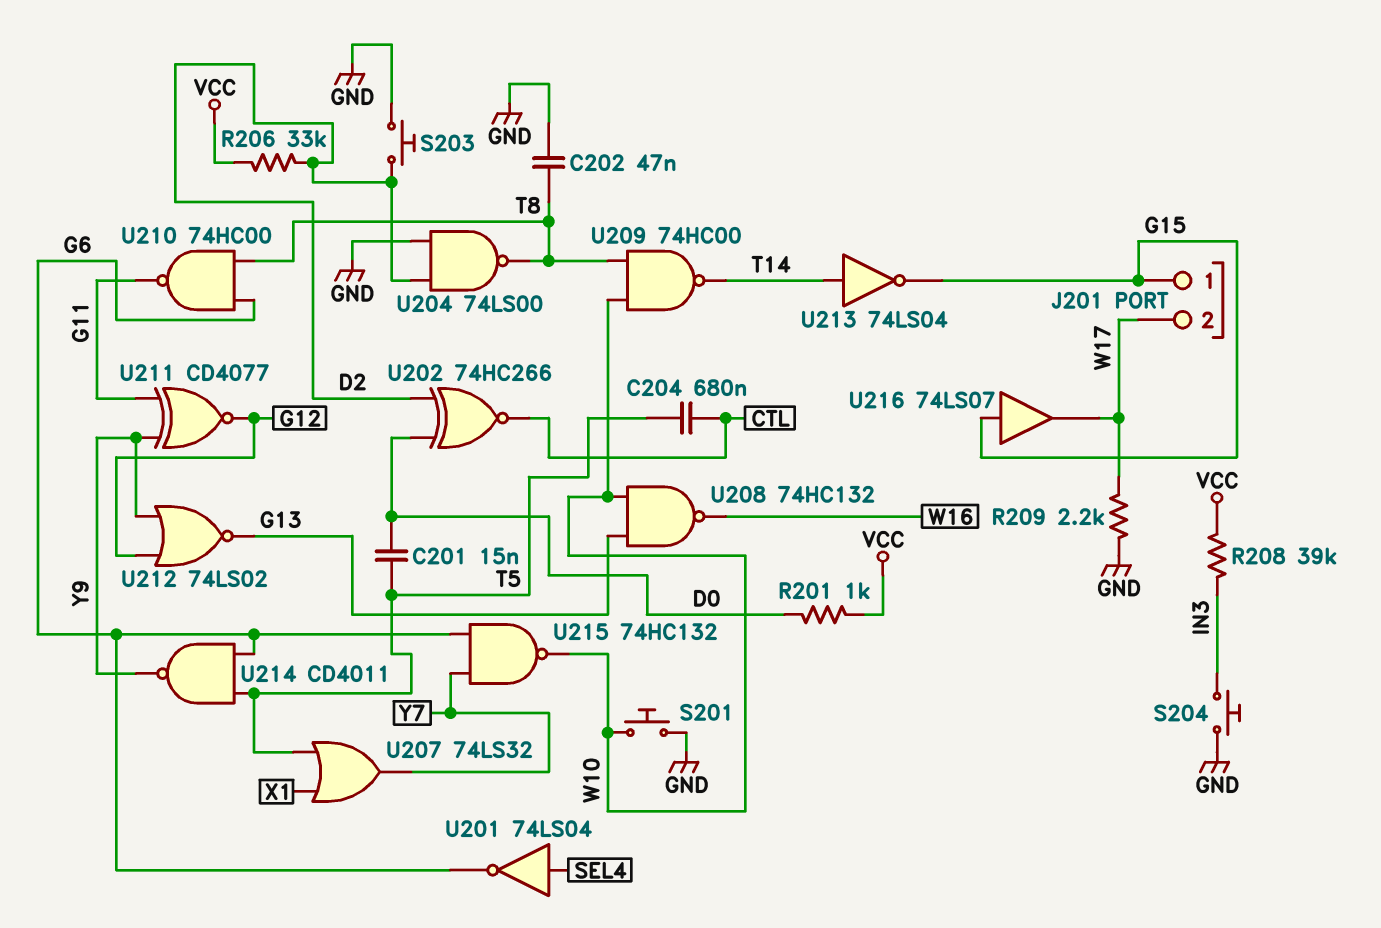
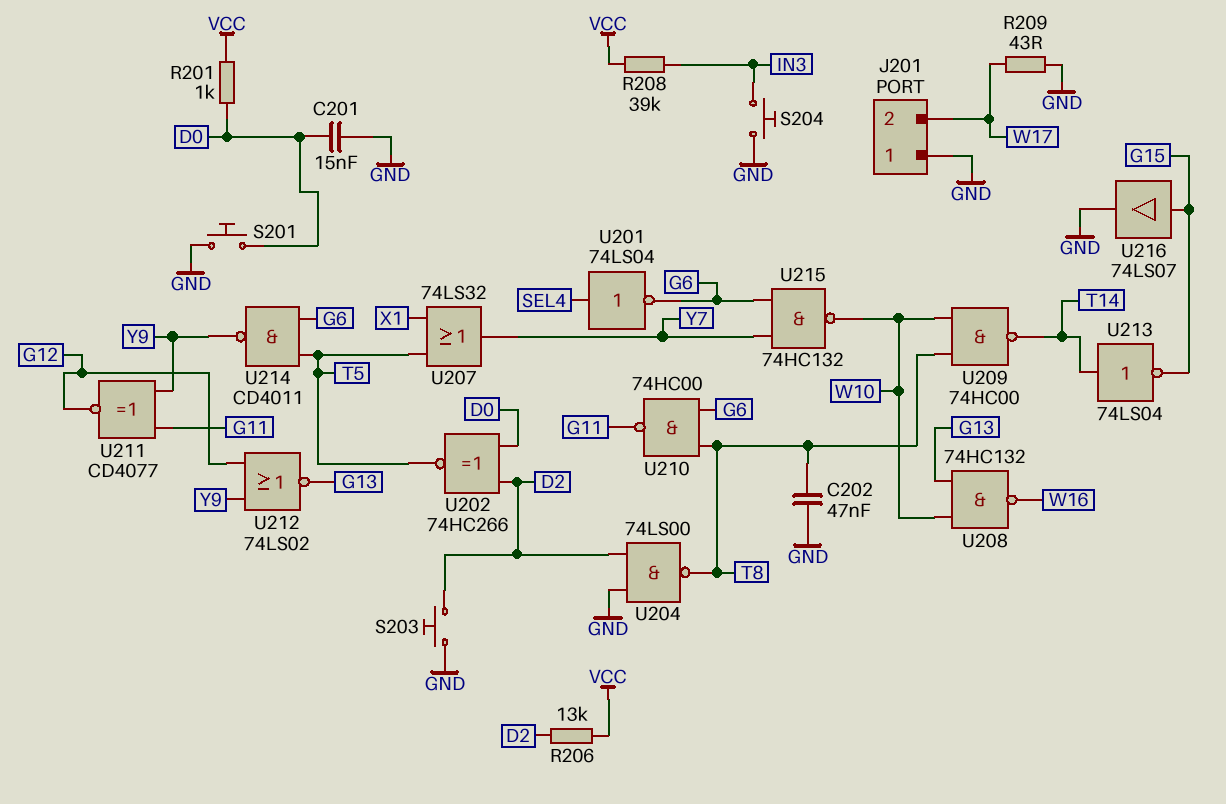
C201: 15nF (D0, T5) -> 15nF (D0, GND)
C204: 680nF (CTL, T5) -> none
J201 pin 1: G15 -> GND
R206: 33k (D2, VCC) -> 13k (D2, VCC)
R209: 2.2k (GND, W17) -> 43 (GND, W17)
S201: button (GND, W10) -> button (D0, GND)
U202: XNOR 74HC266 (in D0, in D2, out CTL) -> XNOR 74HC266 (in D0, in D2, out T5)
U216: buffer 74LS07 (in G15, out W17) -> buffer 74LS07 (in G15, out GND)

